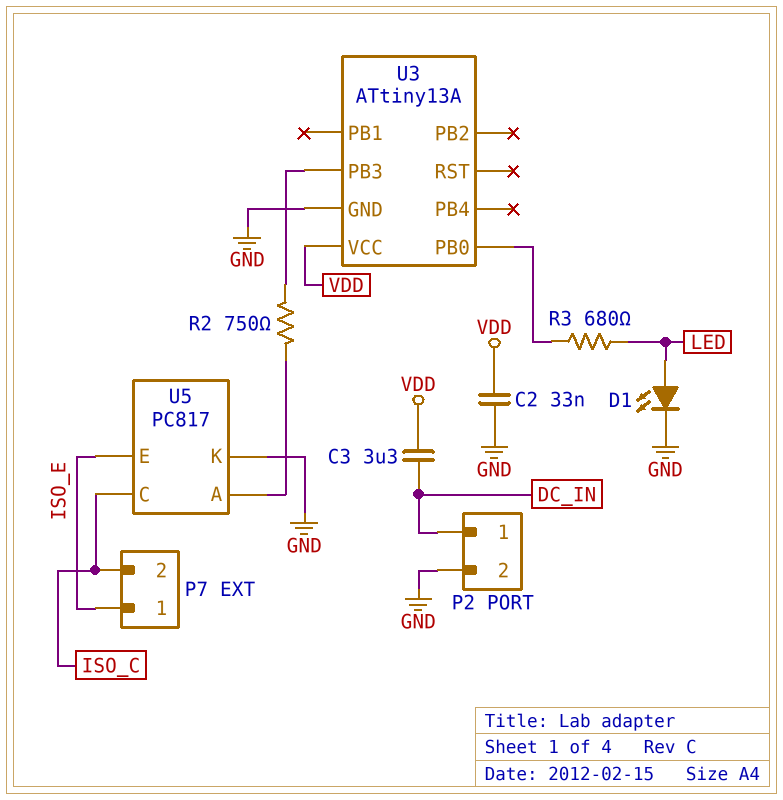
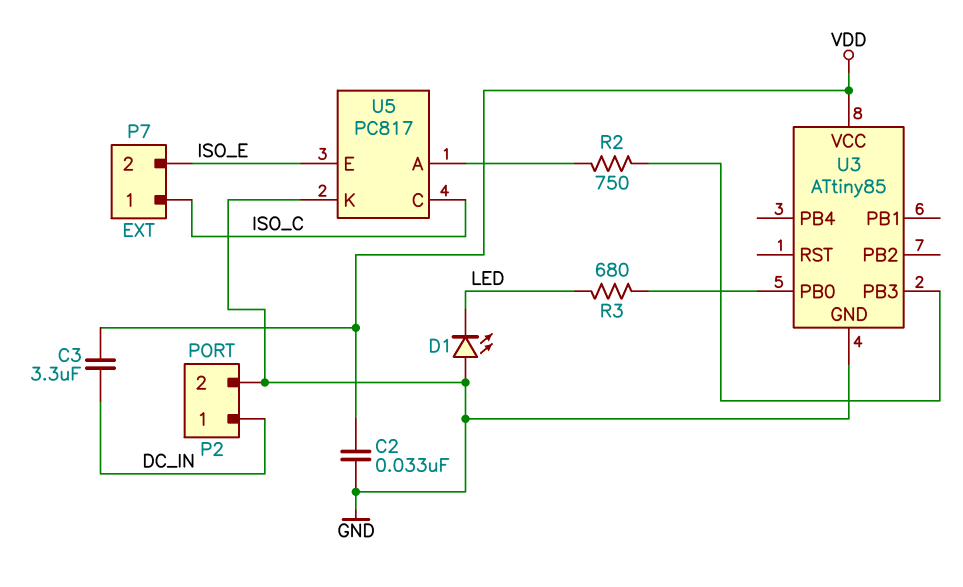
D1: LED (A LED, K GND) -> LED (A GND, K LED)
P7 pin 1: ISO_E -> ISO_C
P7 pin 2: ISO_C -> ISO_E
U3: ATtiny13A -> ATtiny85

